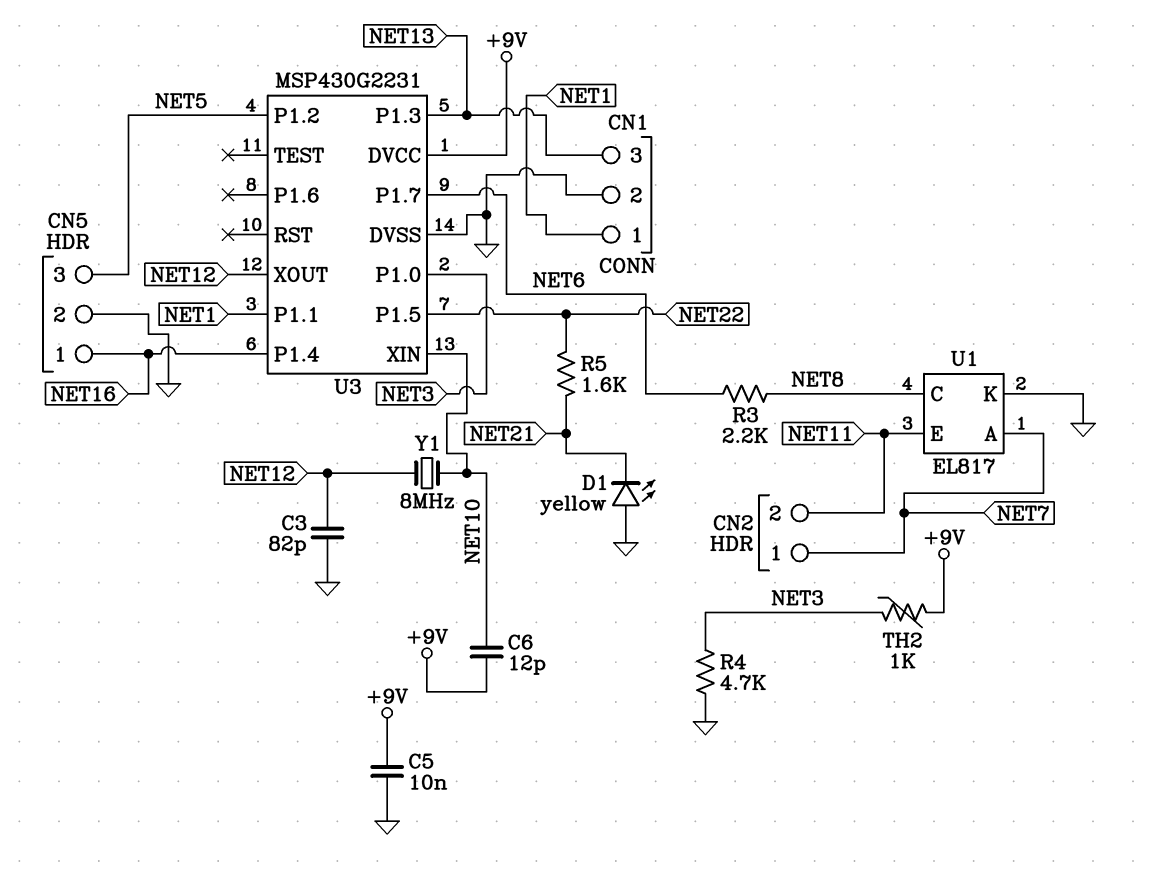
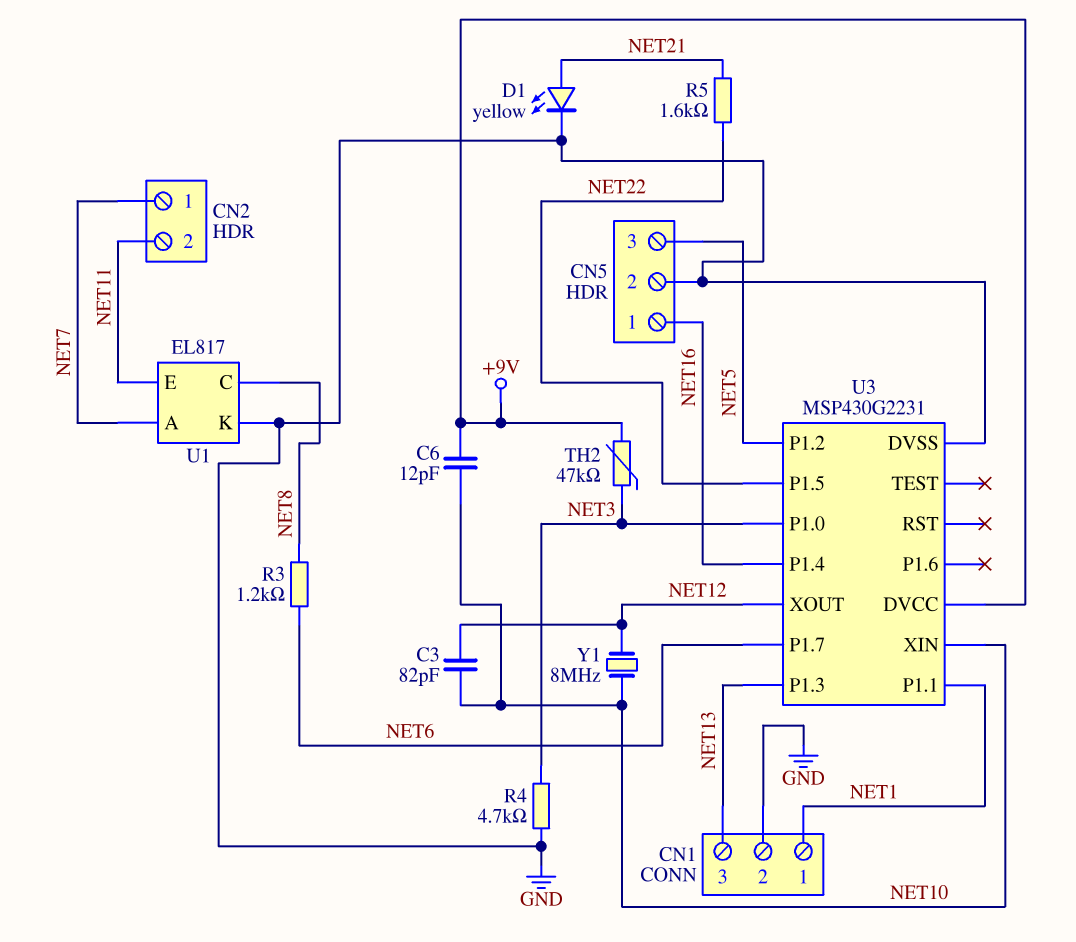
C3: 82pF (GND, NET12) -> 82pF (NET10, NET12)
C5: 10nF (+9V, GND) -> none
D1: LED yellow (A GND, K NET21) -> LED yellow (A NET21, K GND)
R3: 2.2k (NET6, NET8) -> 1.2k (NET6, NET8)
TH2: 1k (+9V, NET3) -> 47k (+9V, NET3)

